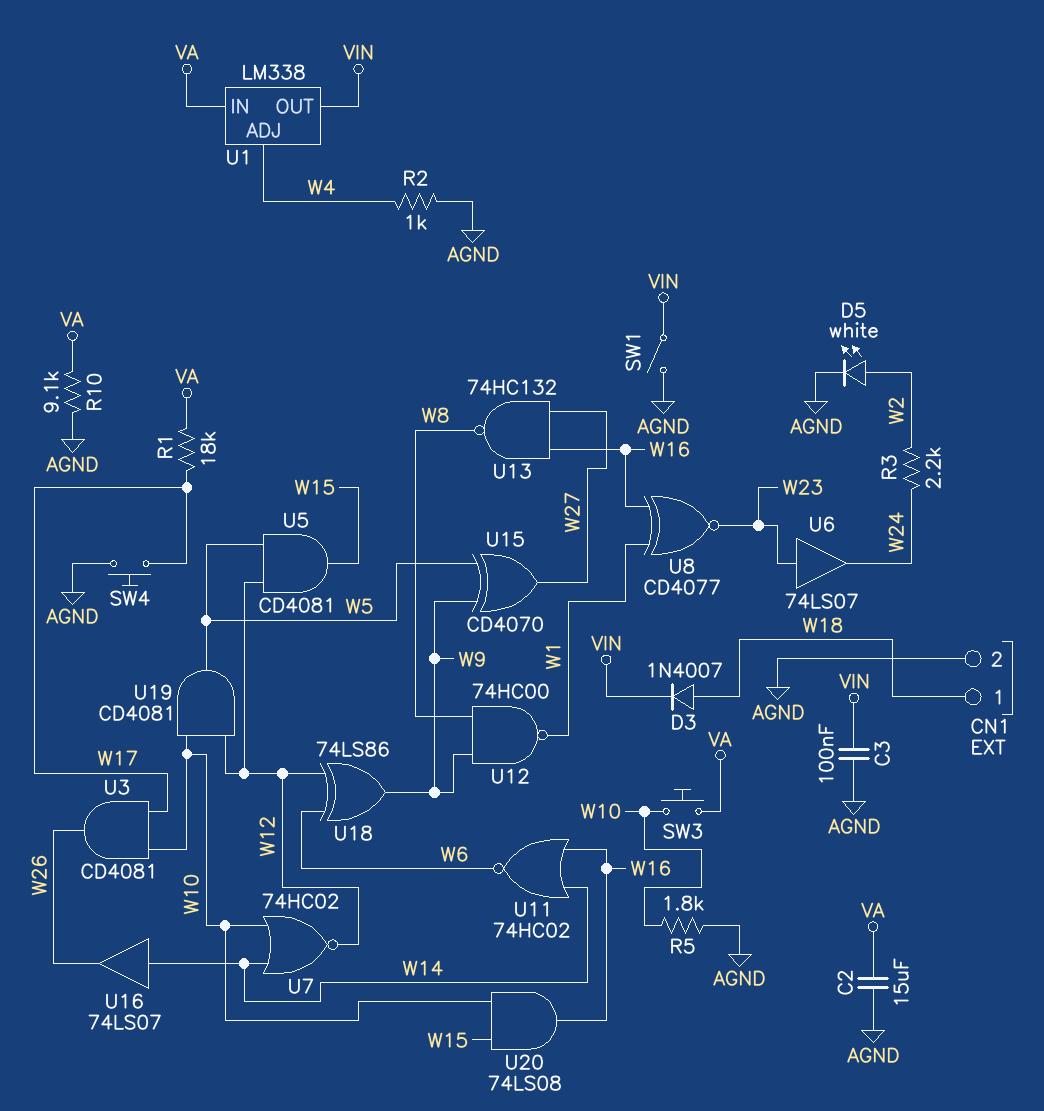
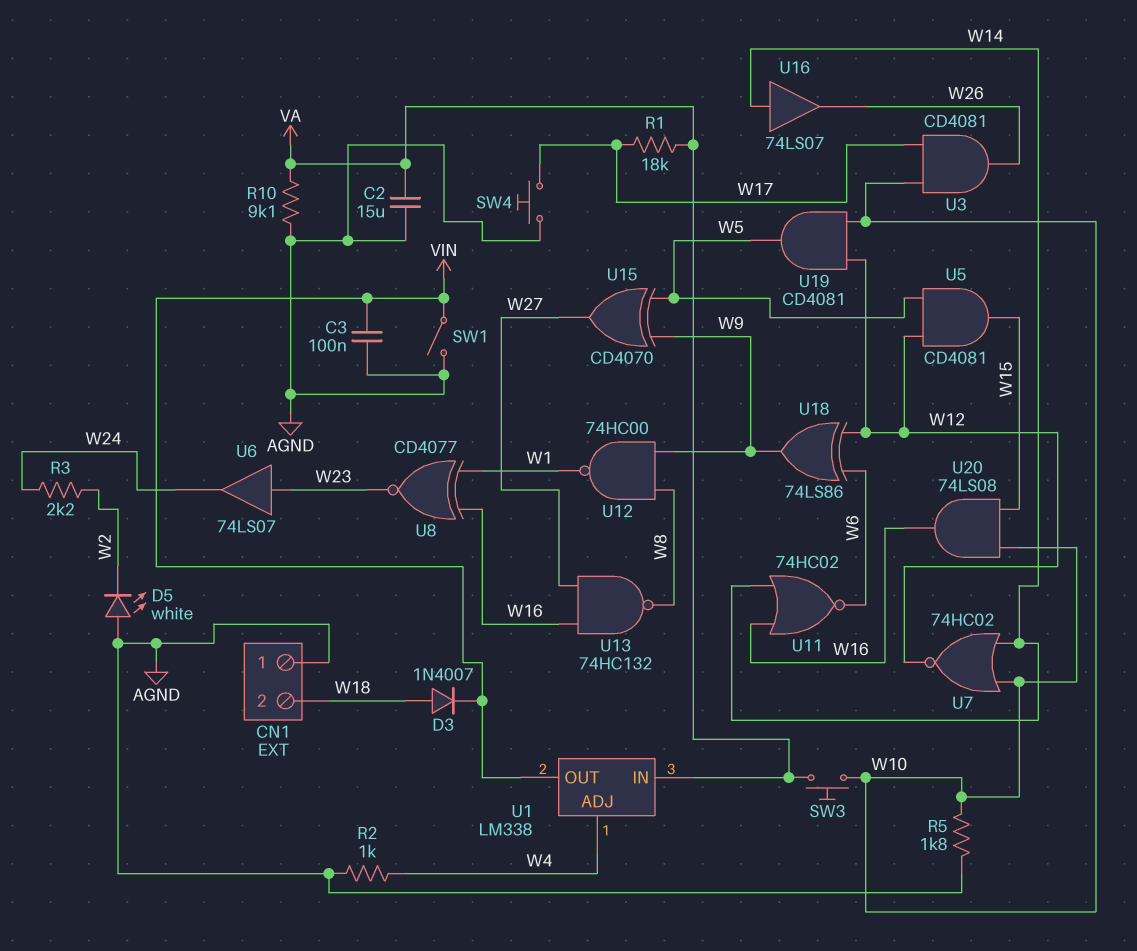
CN1 pin 1: W18 -> AGND
CN1 pin 2: AGND -> W18
D5: LED white (A W2, K AGND) -> LED white (A AGND, K W2)

